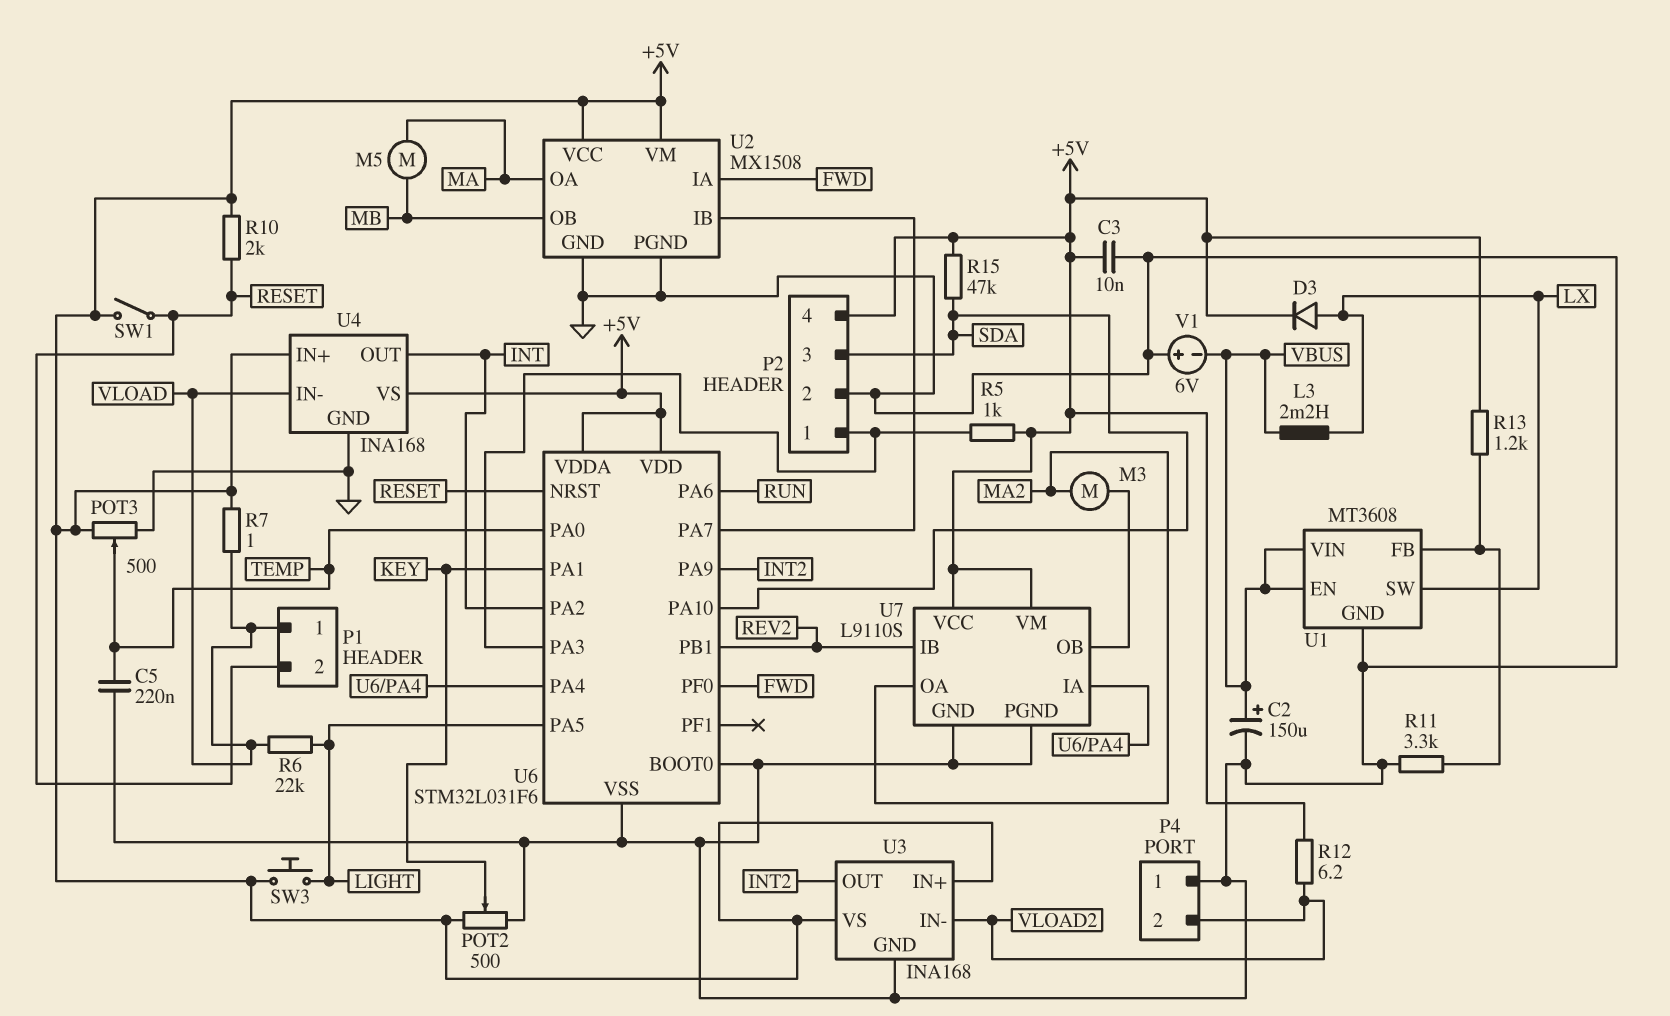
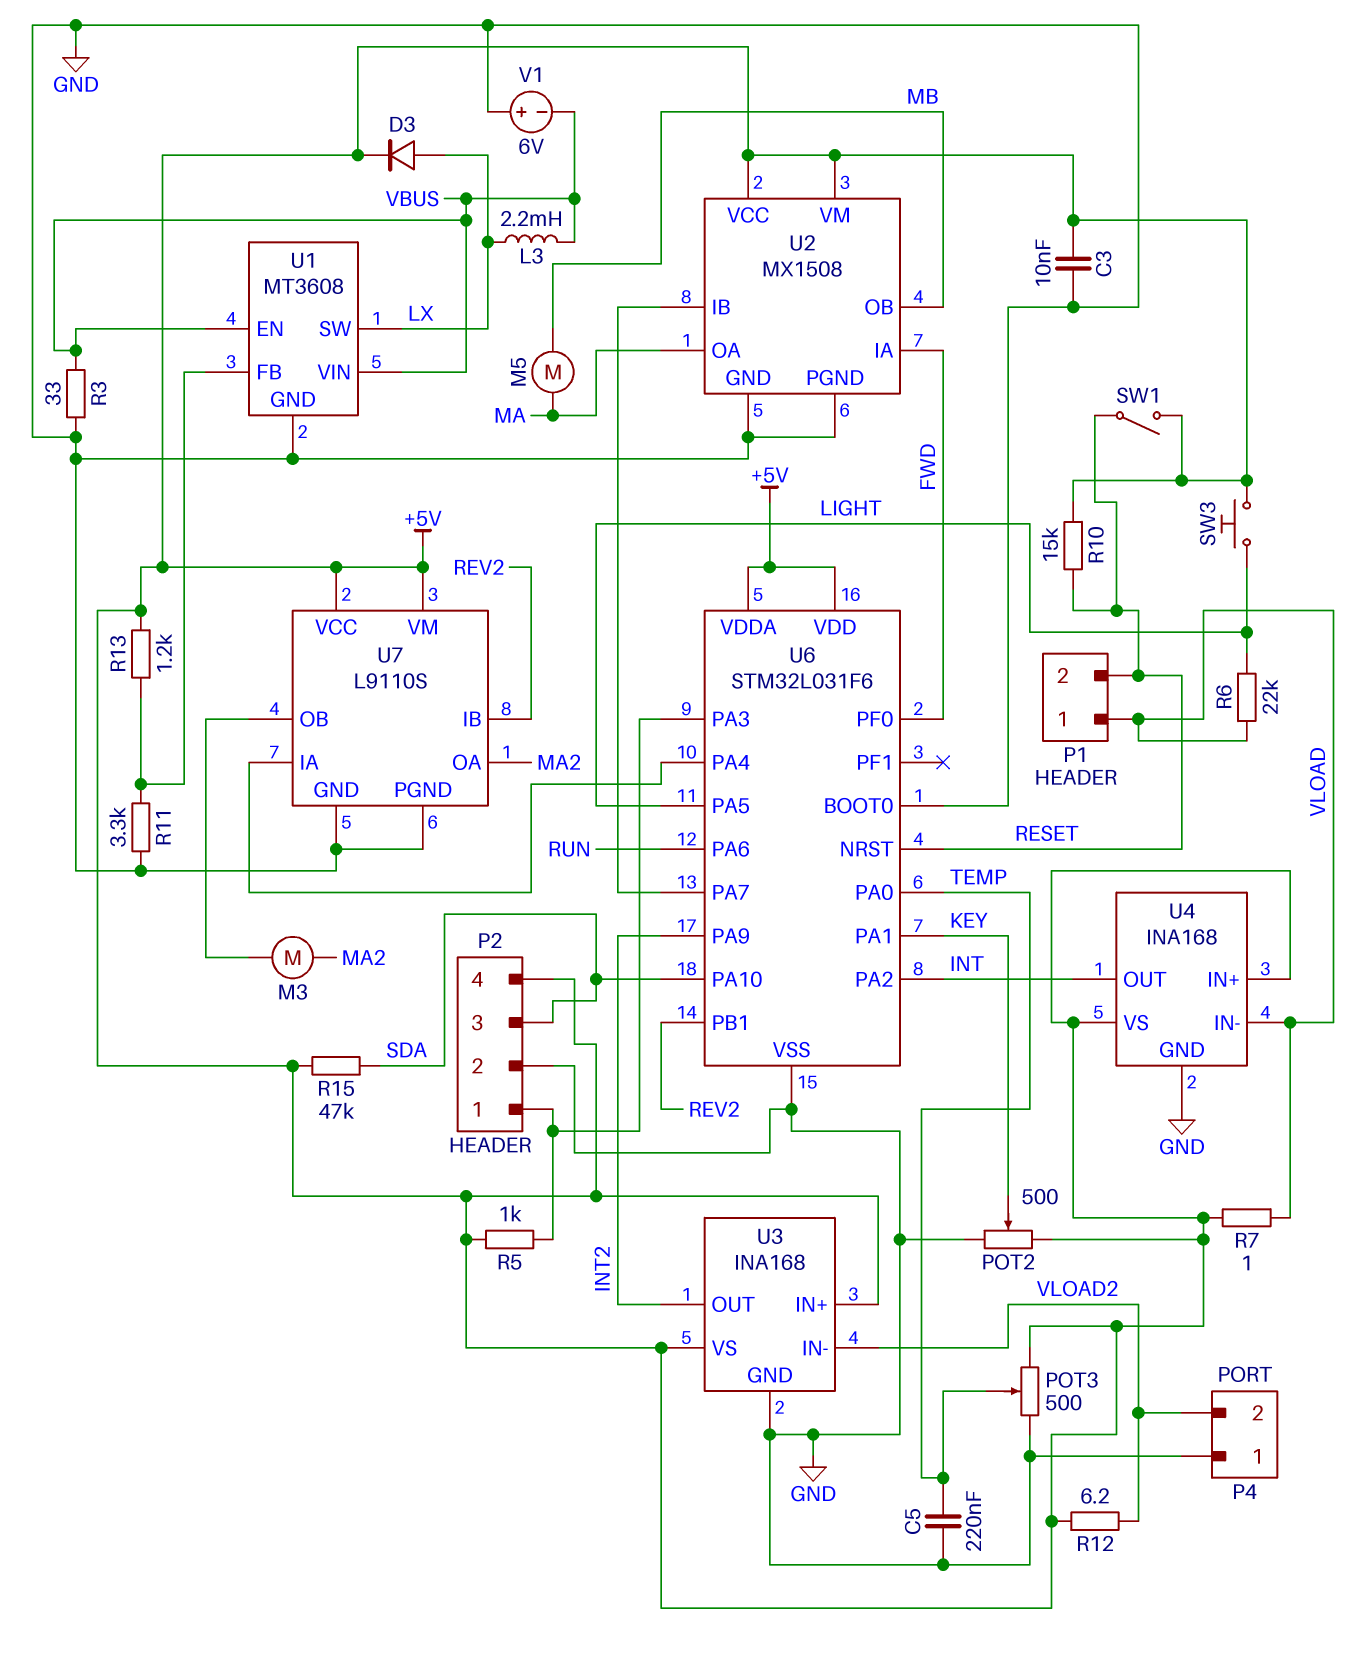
C2: 150uF (plus VBUS, minus GND) -> none
R3: none -> 33 (GND, VBUS)
R10: 2k (+5V, RESET) -> 15k (+5V, RESET)

